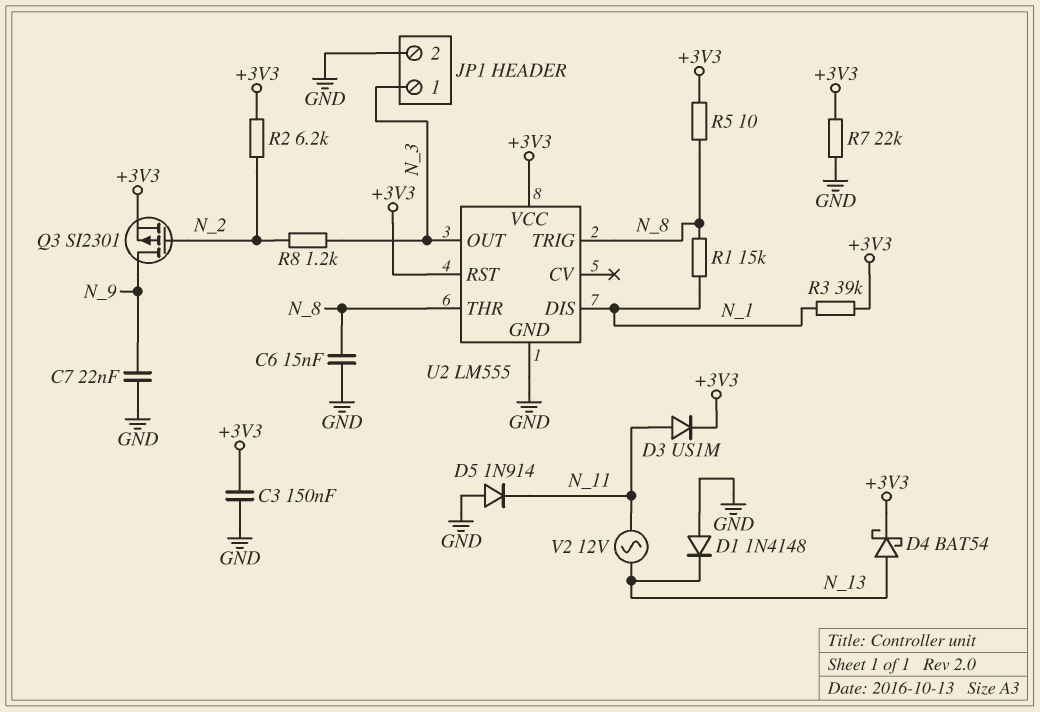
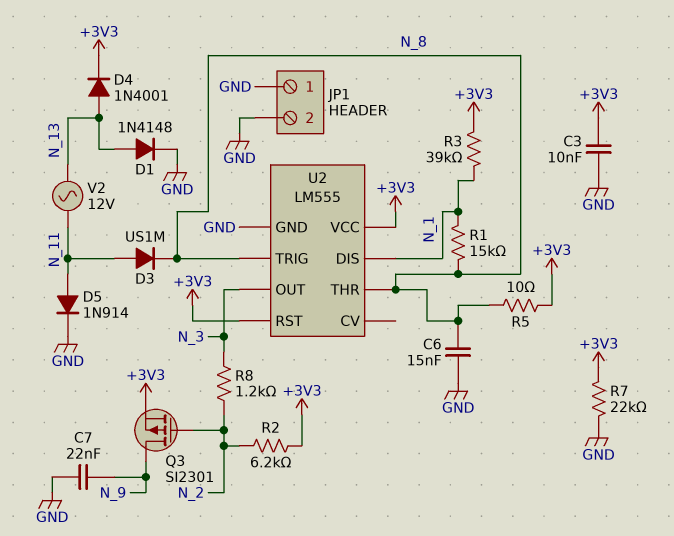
C3: 150nF (+3V3, GND) -> 10nF (+3V3, GND)
D1: diode 1N4148 (A GND, K N_13) -> diode 1N4148 (A N_13, K GND)
D3: diode US1M (A N_11, K +3V3) -> diode US1M (A N_11, K N_8)
D4: schottky BAT54 (A N_13, K +3V3) -> diode 1N4001 (A N_13, K +3V3)
D5: diode 1N914 (A GND, K N_11) -> diode 1N914 (A N_11, K GND)
JP1 pin 1: N_3 -> GND

